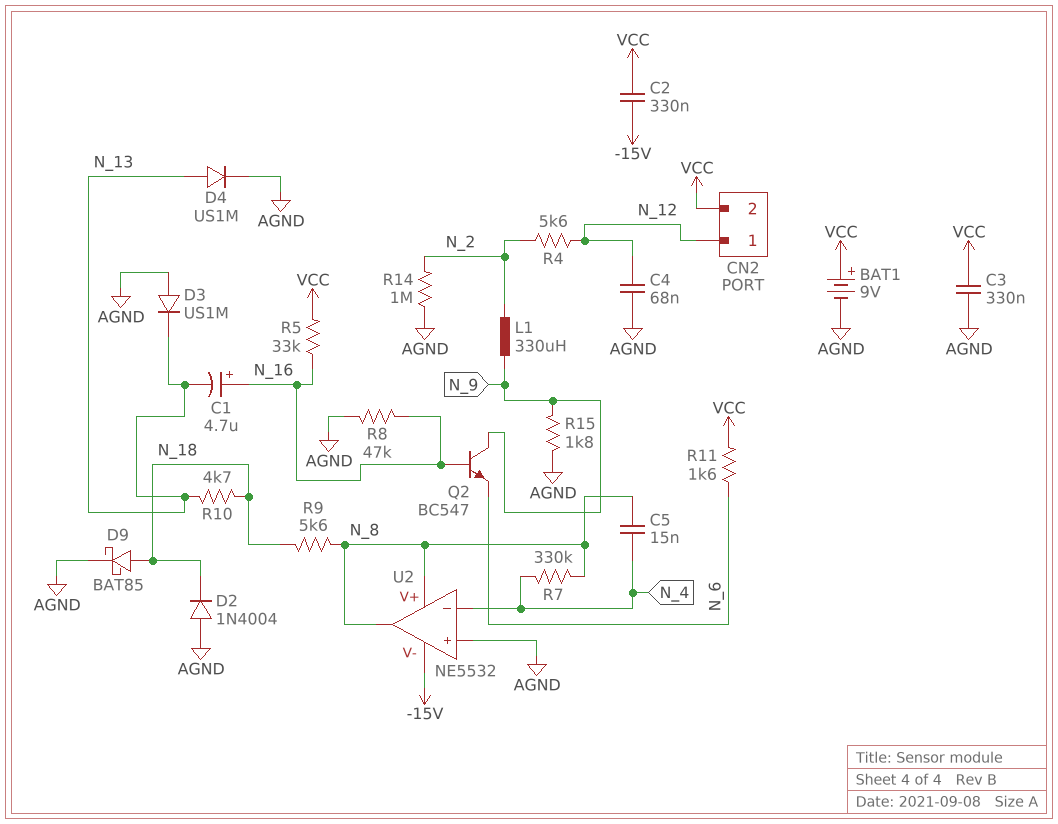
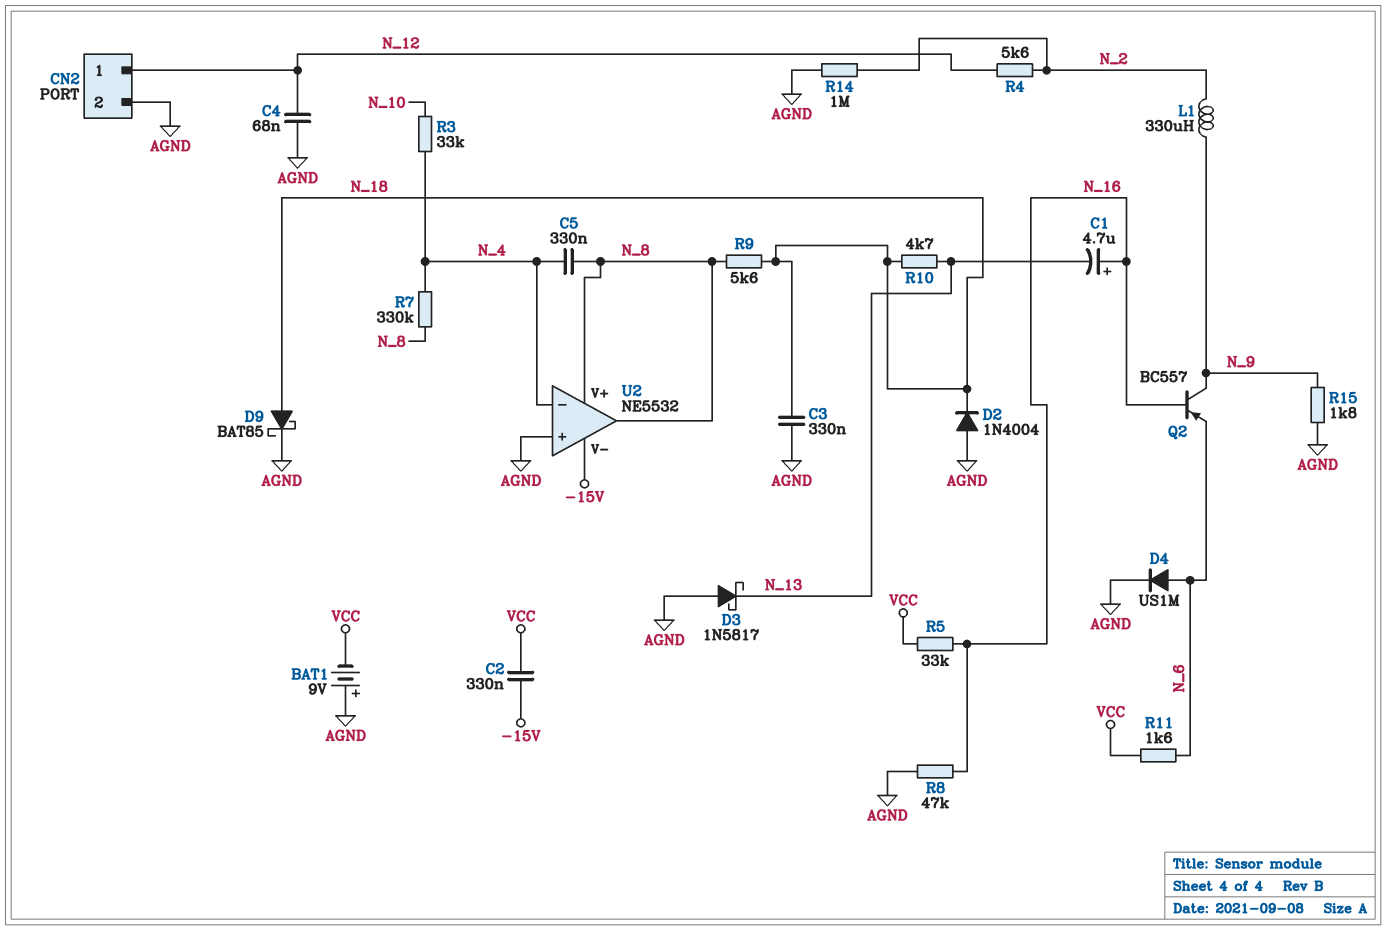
BAT1: 9V (plus VCC, minus AGND) -> 9V (plus AGND, minus VCC)
C3: 330nF (AGND, VCC) -> 330nF (AGND, N_18)
C5: 15nF (N_4, N_8) -> 330nF (N_4, N_8)
CN2 pin 2: VCC -> AGND
D3: diode US1M (A AGND, K N_13) -> schottky 1N5817 (A AGND, K N_13)
D4: diode US1M (A N_13, K AGND) -> diode US1M (A N_6, K AGND)
Q2: NPN BC547 (B N_16, C N_9, E N_6) -> PNP BC557 (B N_16, C N_9, E N_6)
R3: none -> 33k (N_4, N_10)

